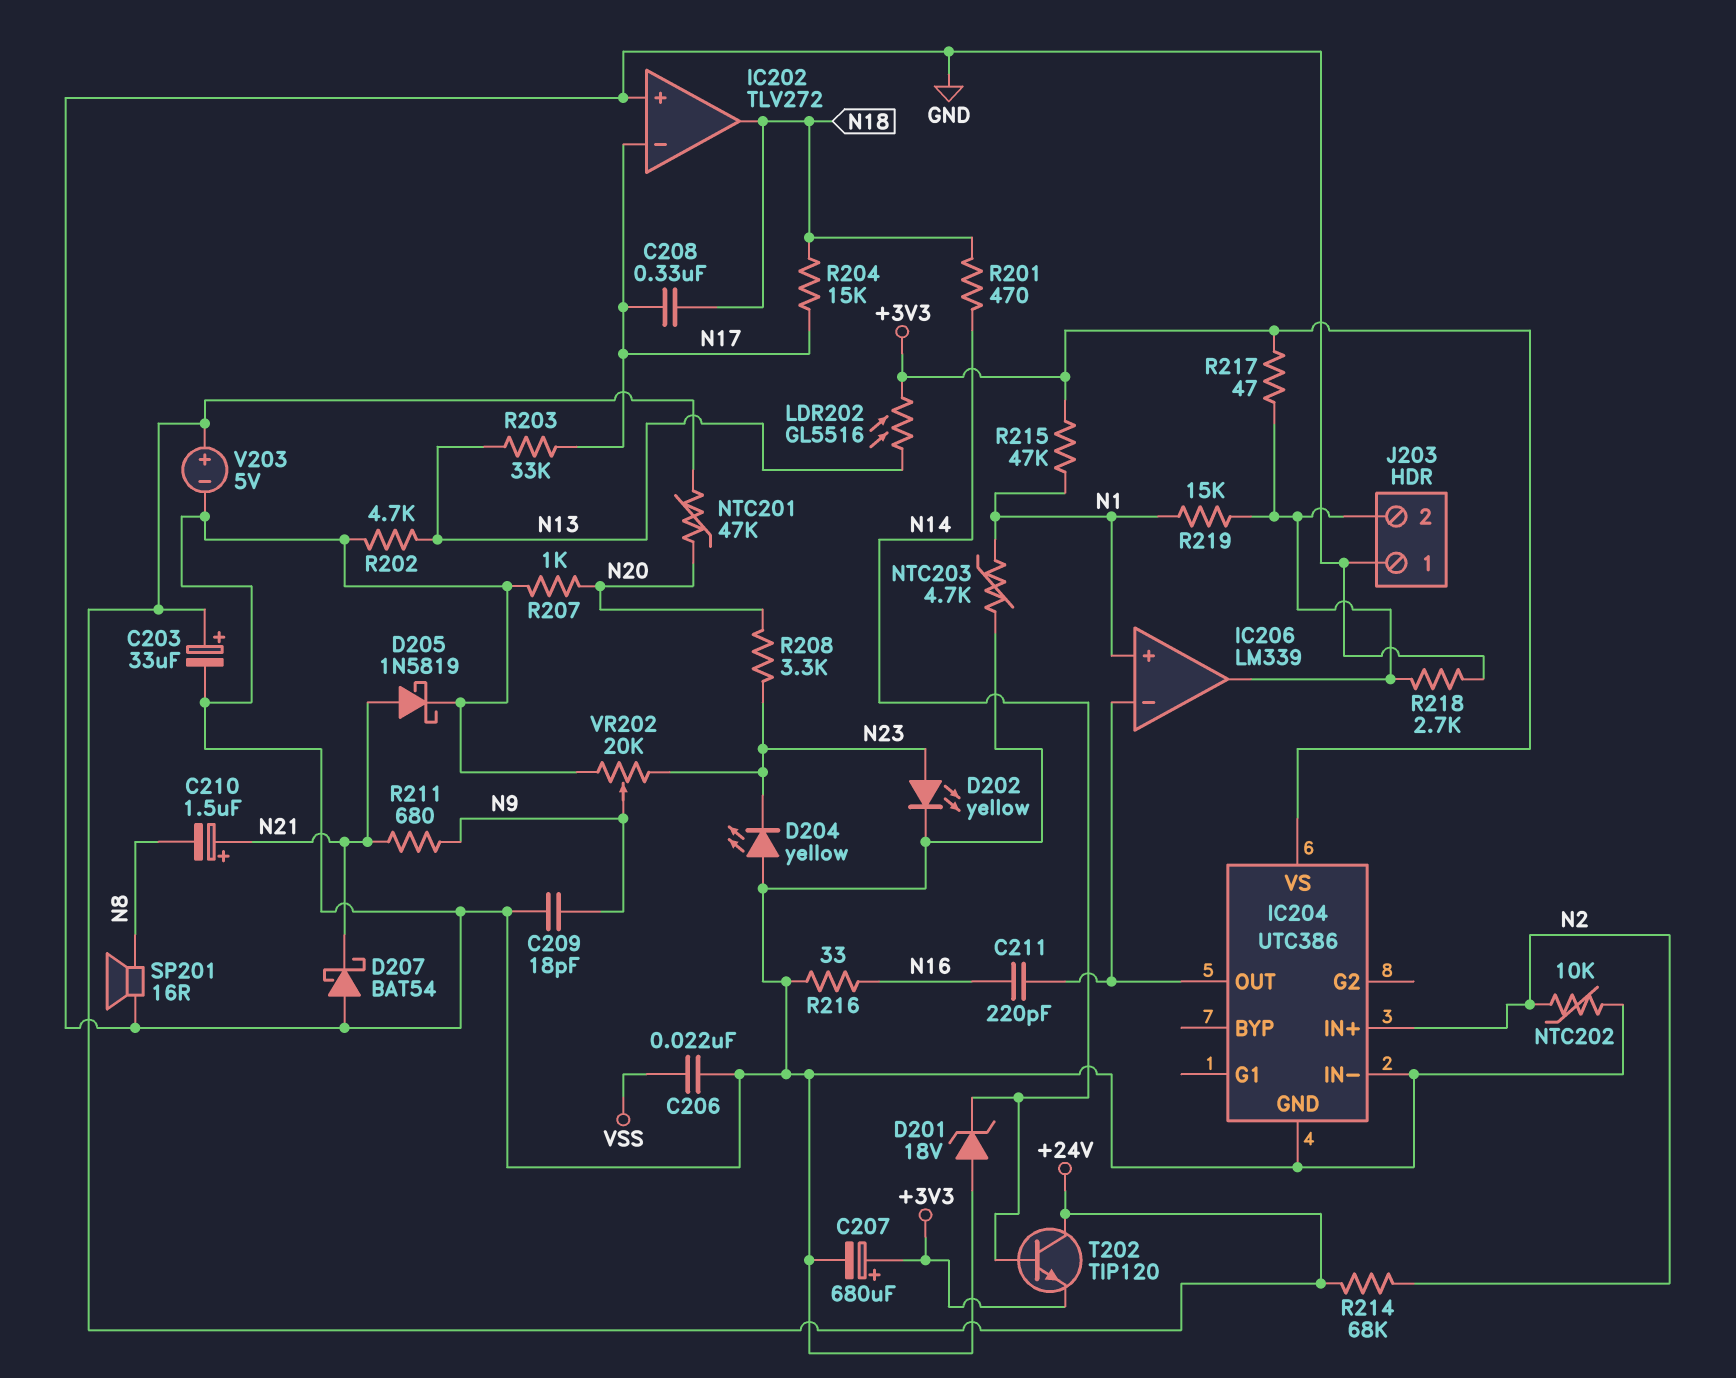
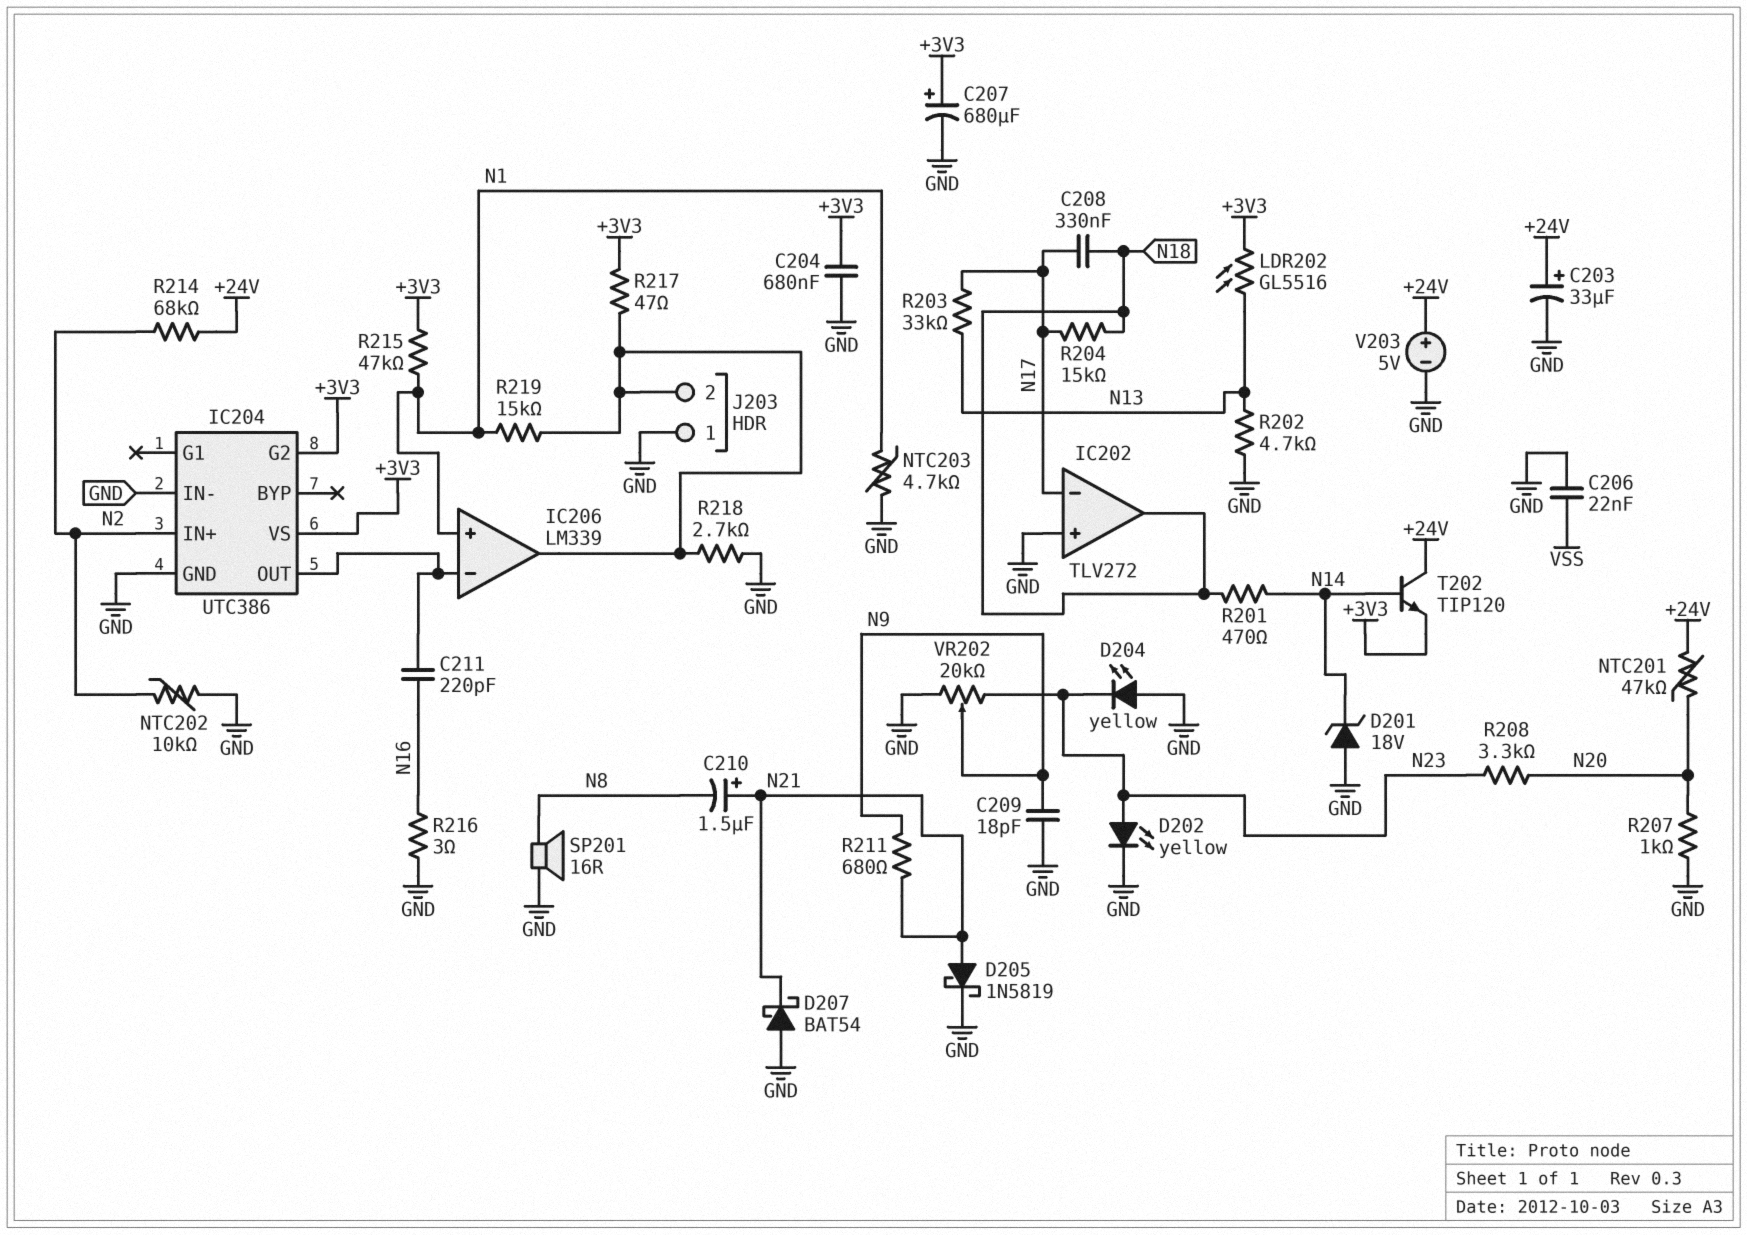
C204: none -> 680nF (+3V3, GND)
IC204 pin G2: none -> +3V3
R216: 33 (GND, N16) -> 3 (GND, N16)

